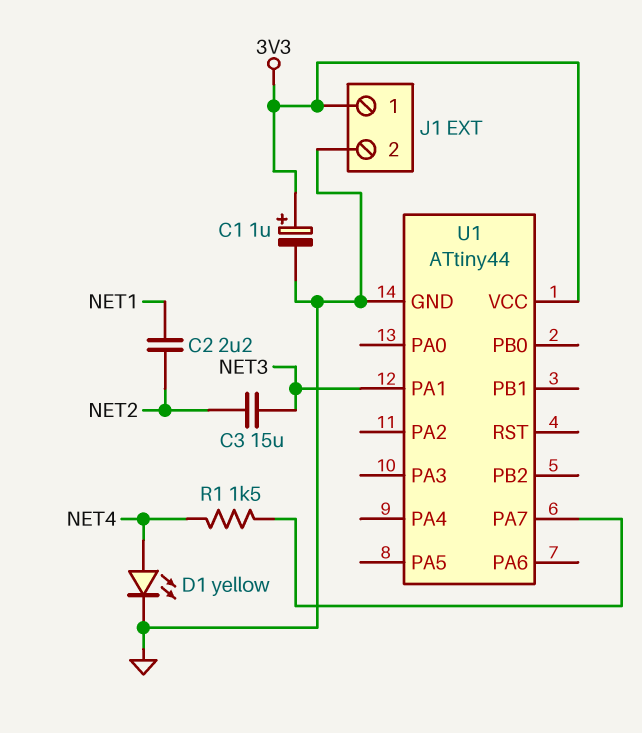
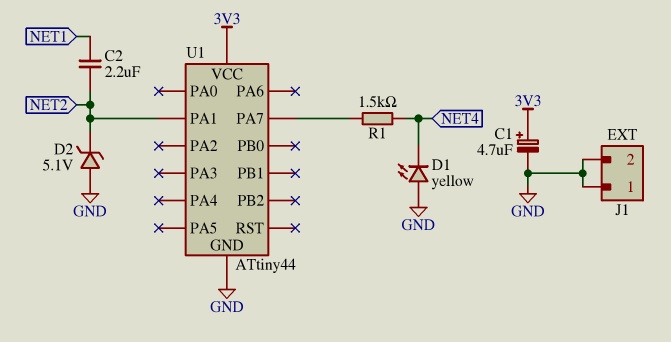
C1: 1uF (plus 3V3, minus GND) -> 4.7uF (plus 3V3, minus GND)
C3: 15uF (NET2, NET3) -> none
D1: LED yellow (A NET4, K GND) -> LED yellow (A GND, K NET4)
D2: none -> zener 5.1V (A GND, K NET2)
J1 pin 1: 3V3 -> GND
U1 pin PA1: NET3 -> NET2

